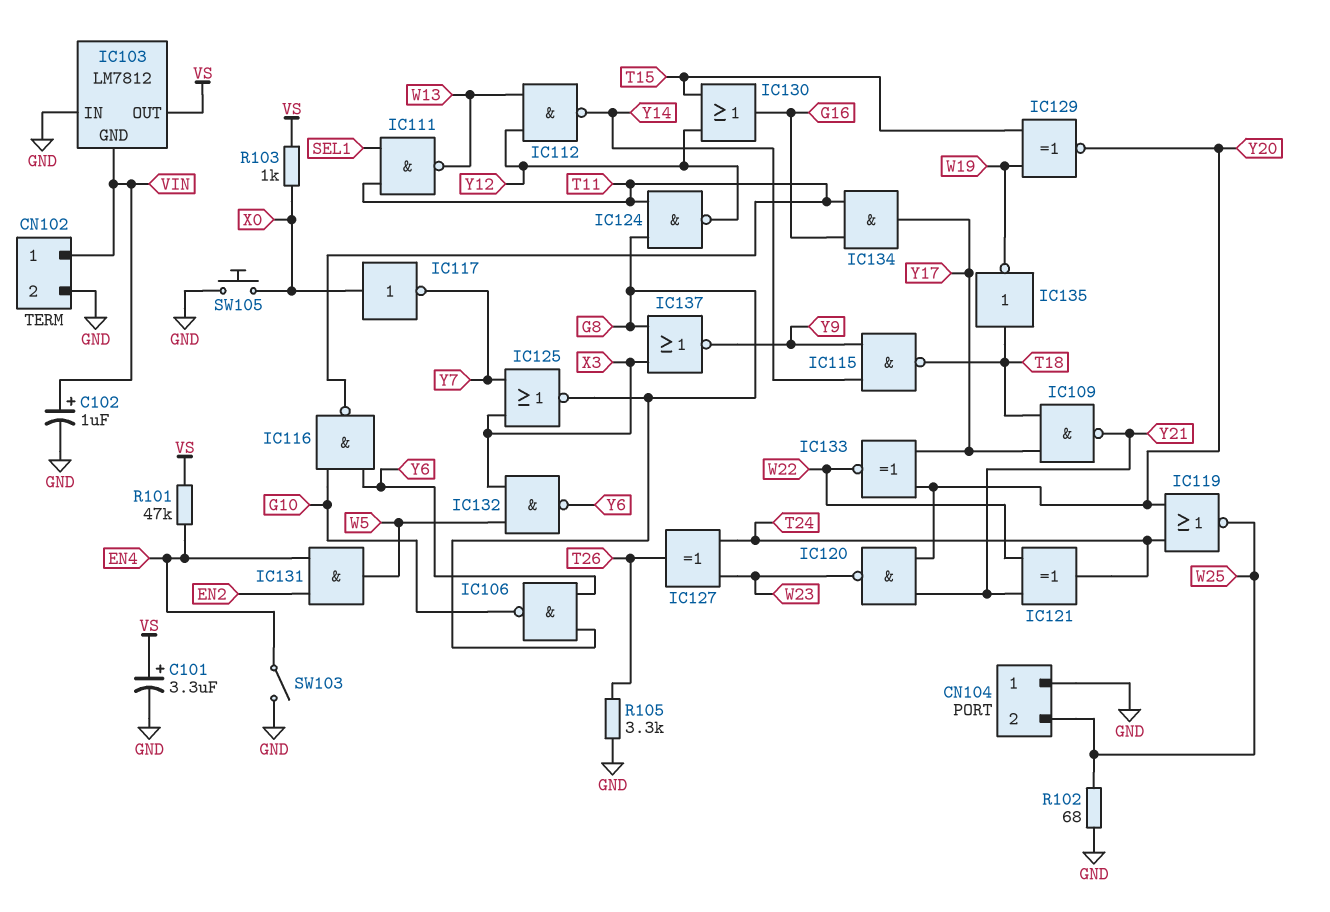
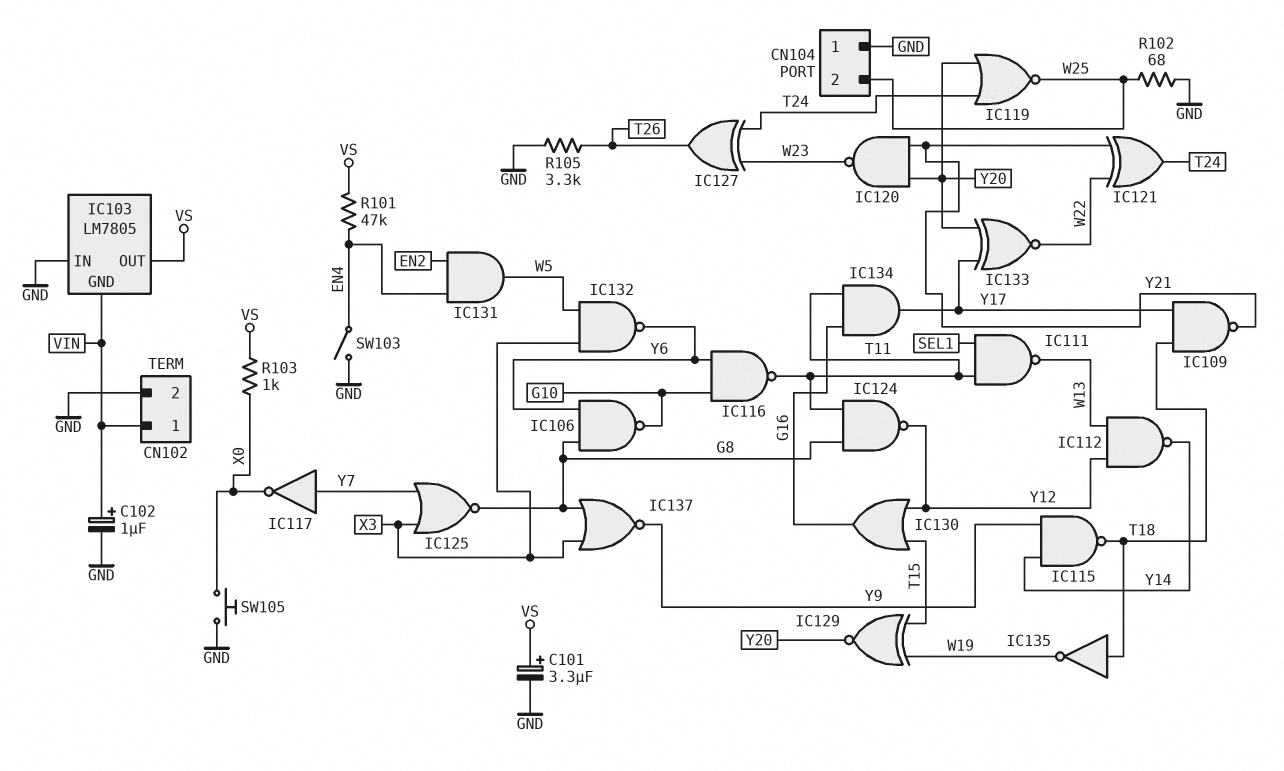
IC103: LM7812 -> LM7805
IC117: NOT (in X0, out Y7) -> NOT (in Y7, out X0)

